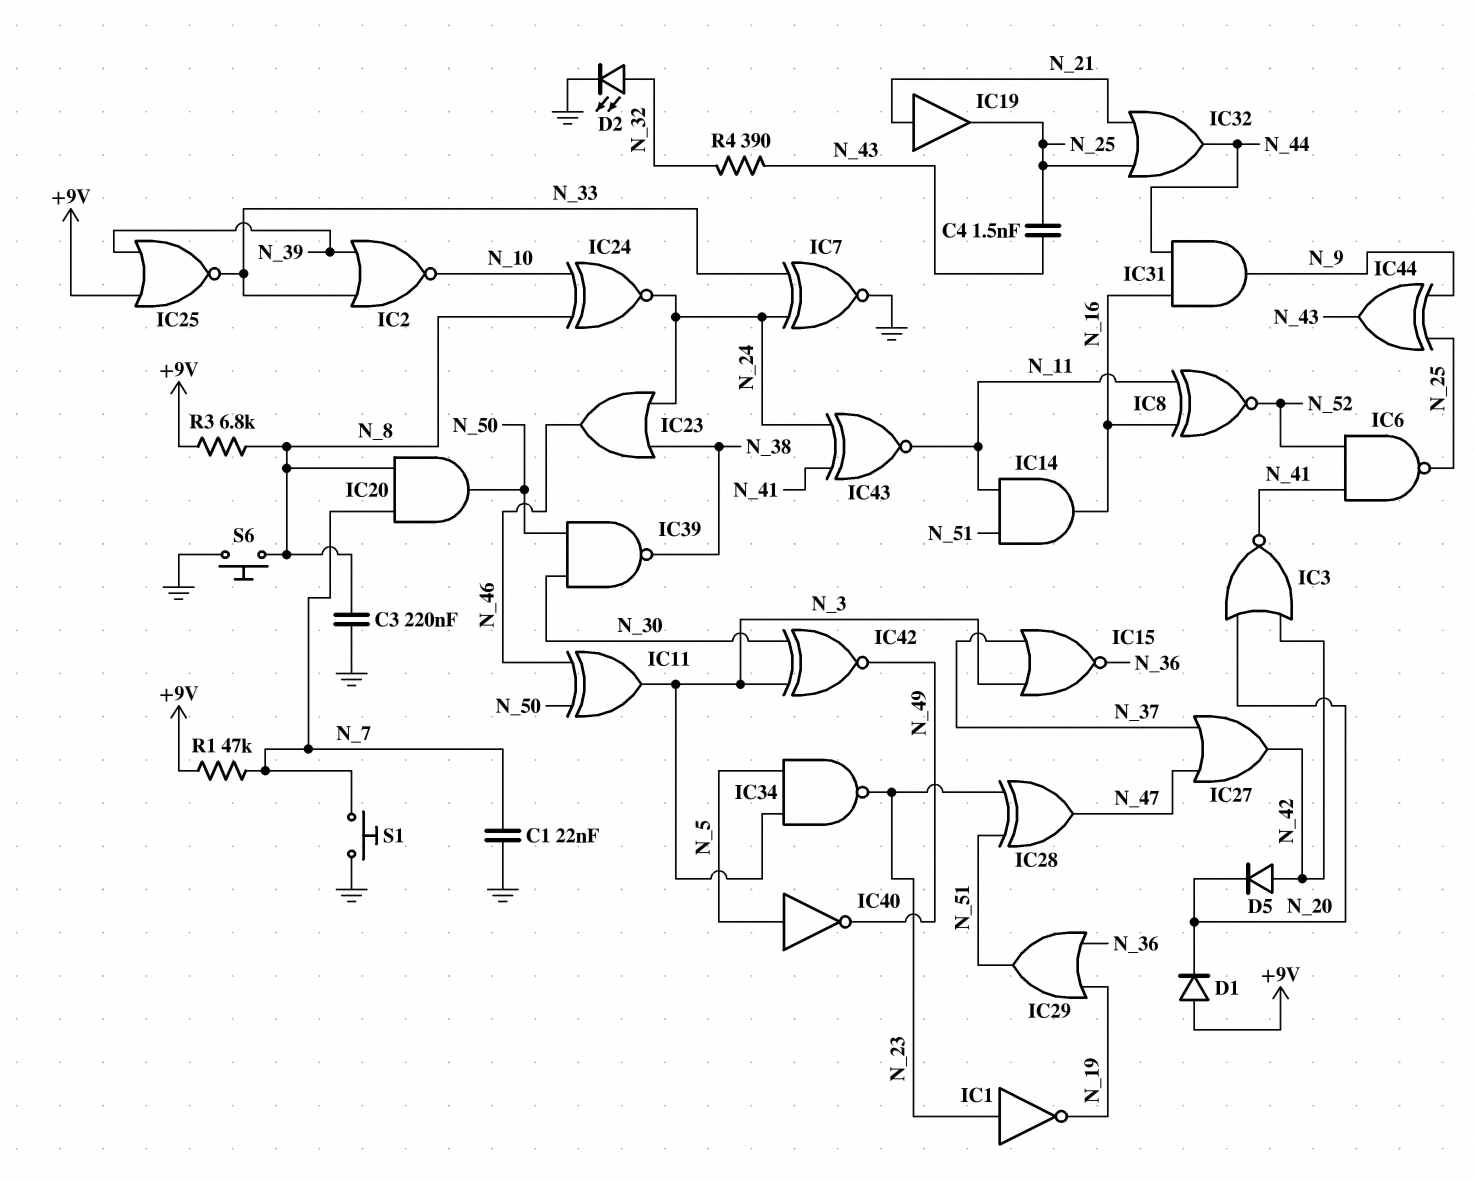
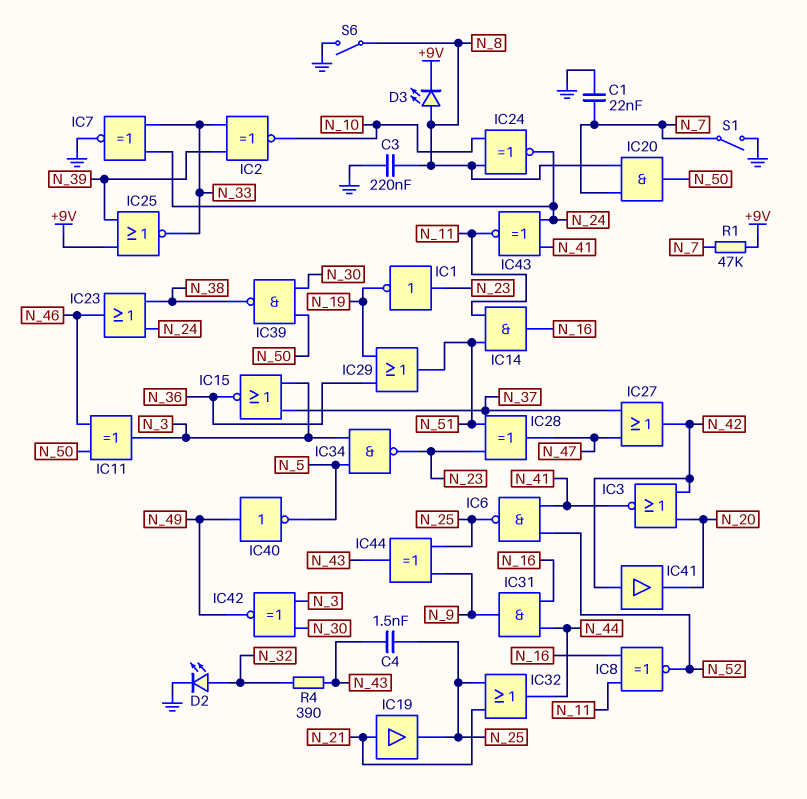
D1: diode (A +9V, K N_20) -> none
D3: none -> LED (A N_8, K +9V)
D5: diode (A N_42, K N_20) -> none
IC2: NOR (in N_33, in N_39, out N_10) -> XNOR (in N_33, in N_39, out N_10)
IC40: NOT (in N_5, out N_49) -> NOT (in N_49, out N_5)
IC41: none -> buffer (in N_42, out N_20)
R3: 6.8k (+9V, N_8) -> none
S1: button (GND, N_7) -> switch (GND, N_7)
S6: button (GND, N_8) -> switch (GND, N_8)

